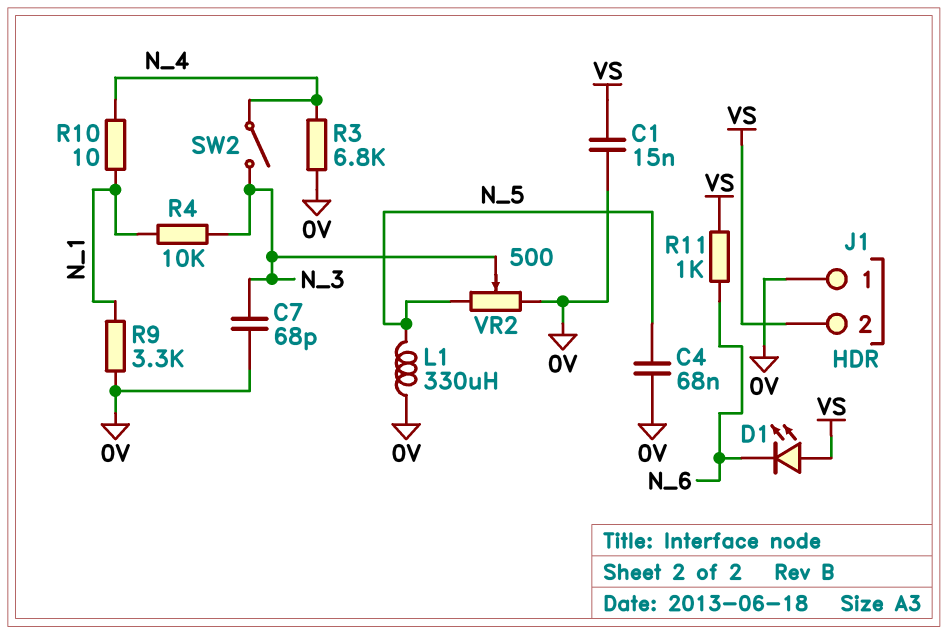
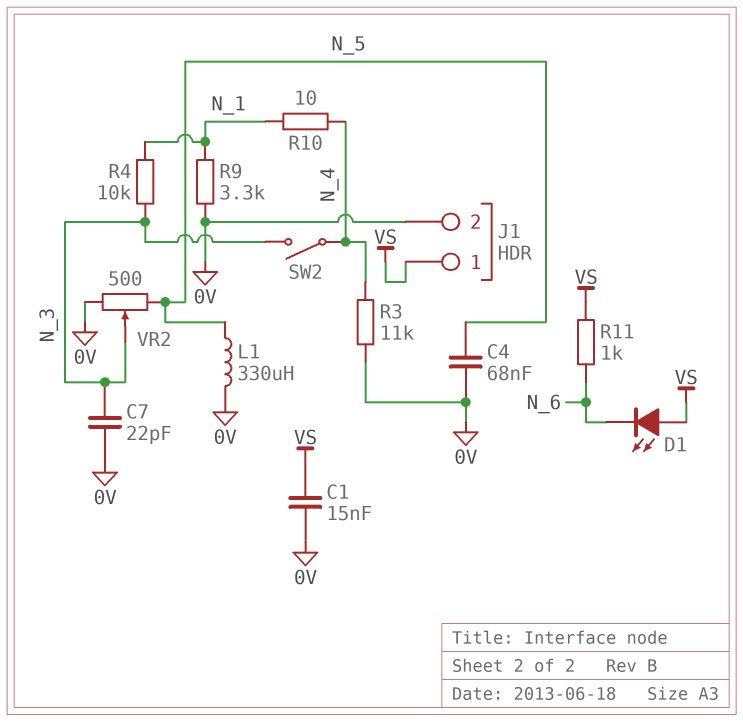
C7: 68pF (0V, N_3) -> 22pF (0V, N_3)
J1 pin 1: 0V -> VS
J1 pin 2: VS -> 0V
R3: 6.8k (0V, N_4) -> 11k (0V, N_4)

